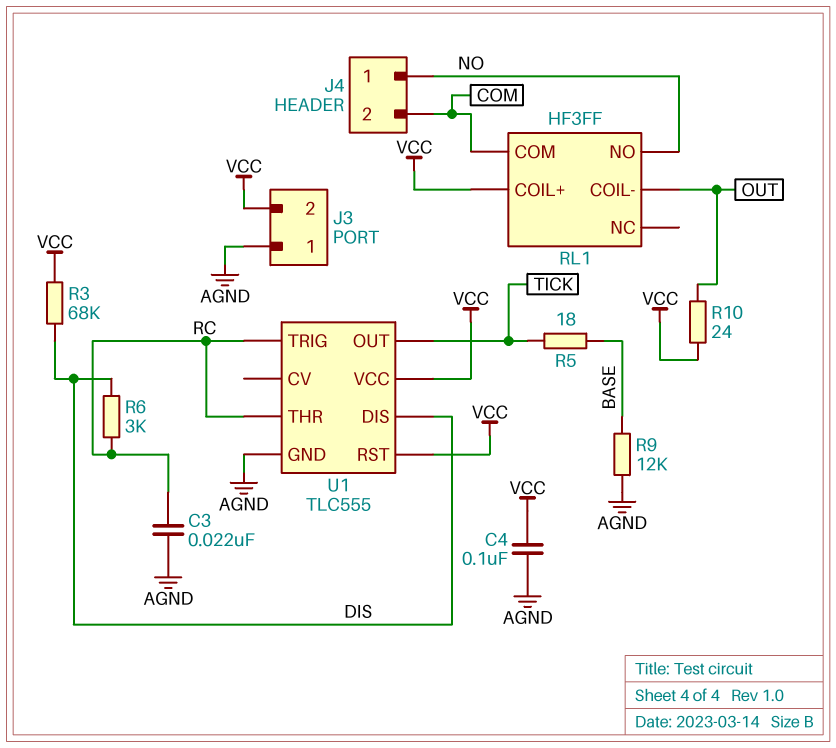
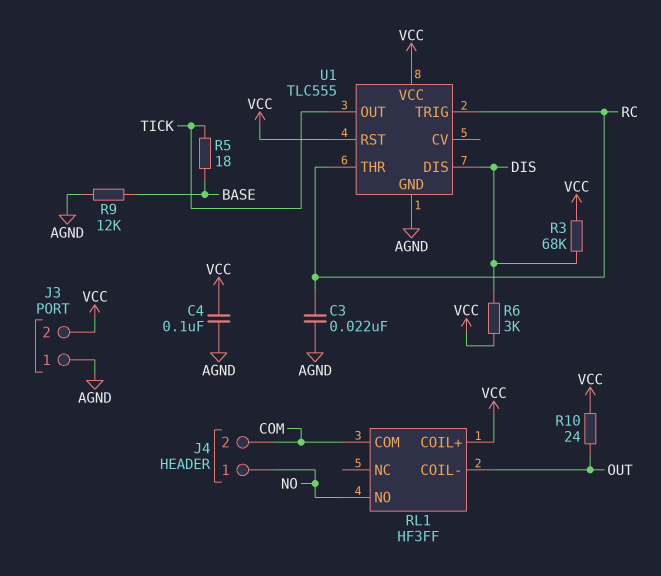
R6: 3k (DIS, RC) -> 3k (DIS, VCC)

